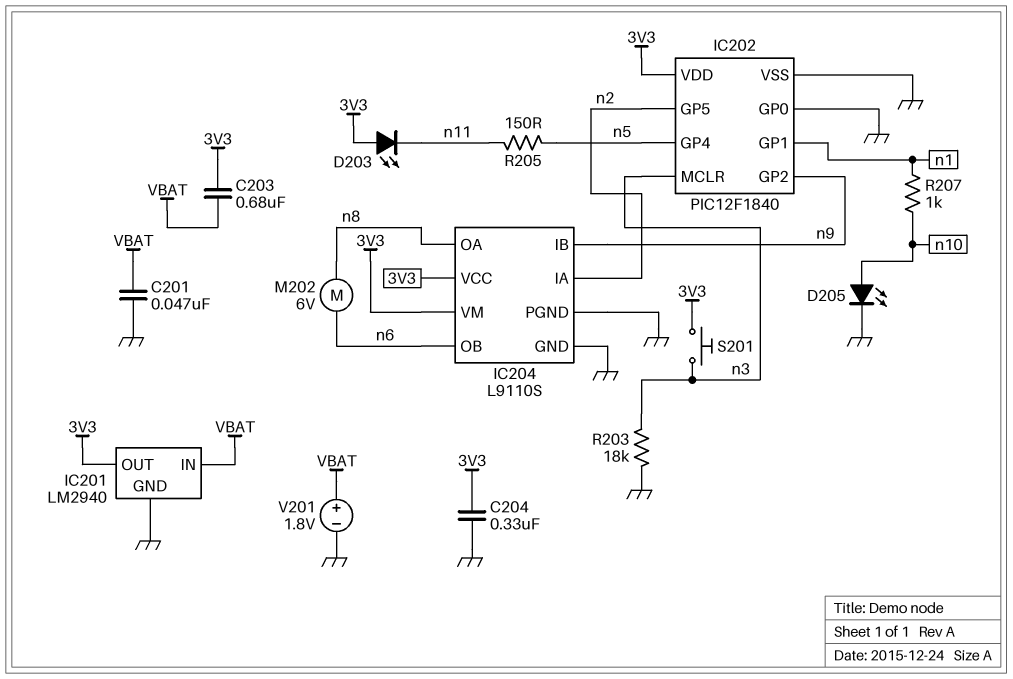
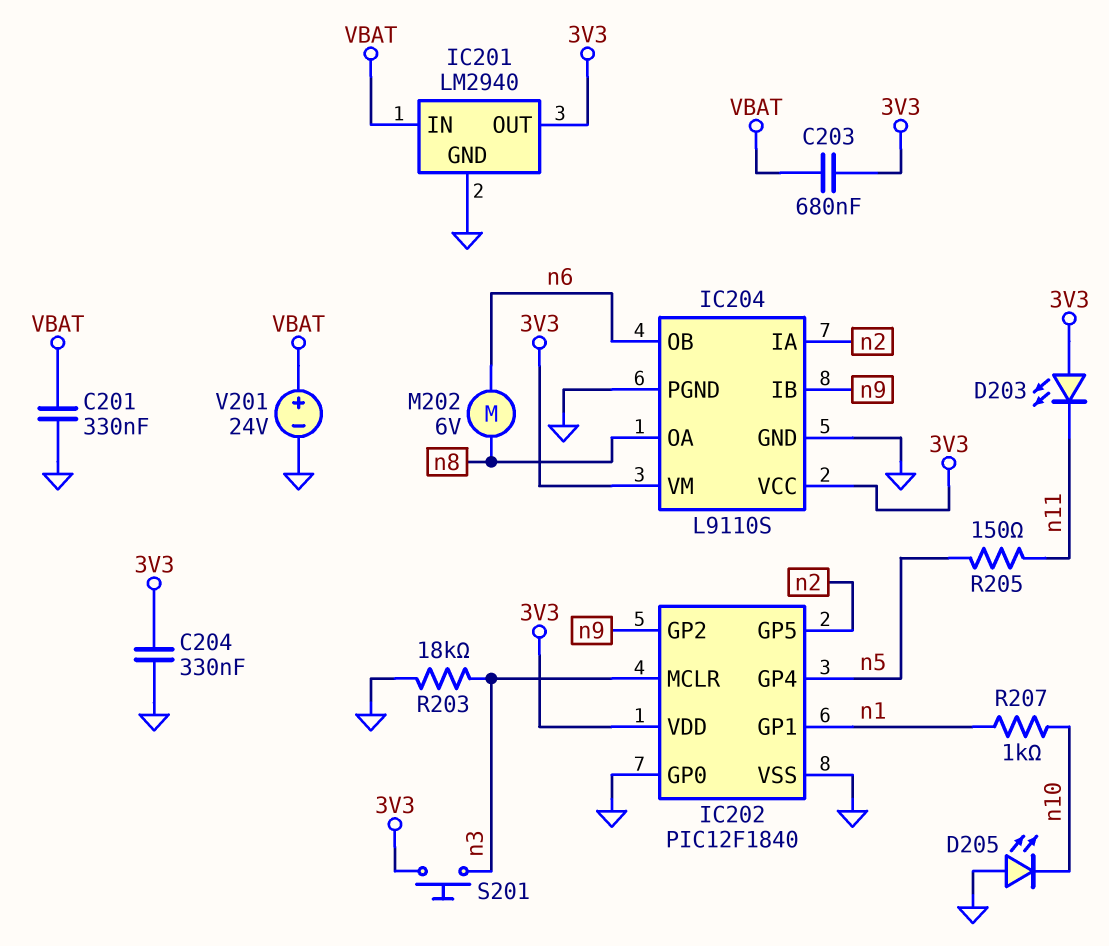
C201: 47nF (GND, VBAT) -> 330nF (GND, VBAT)
D205: LED (A n10, K GND) -> LED (A GND, K n10)
V201: 1.8V (plus VBAT, minus GND) -> 24V (plus VBAT, minus GND)

